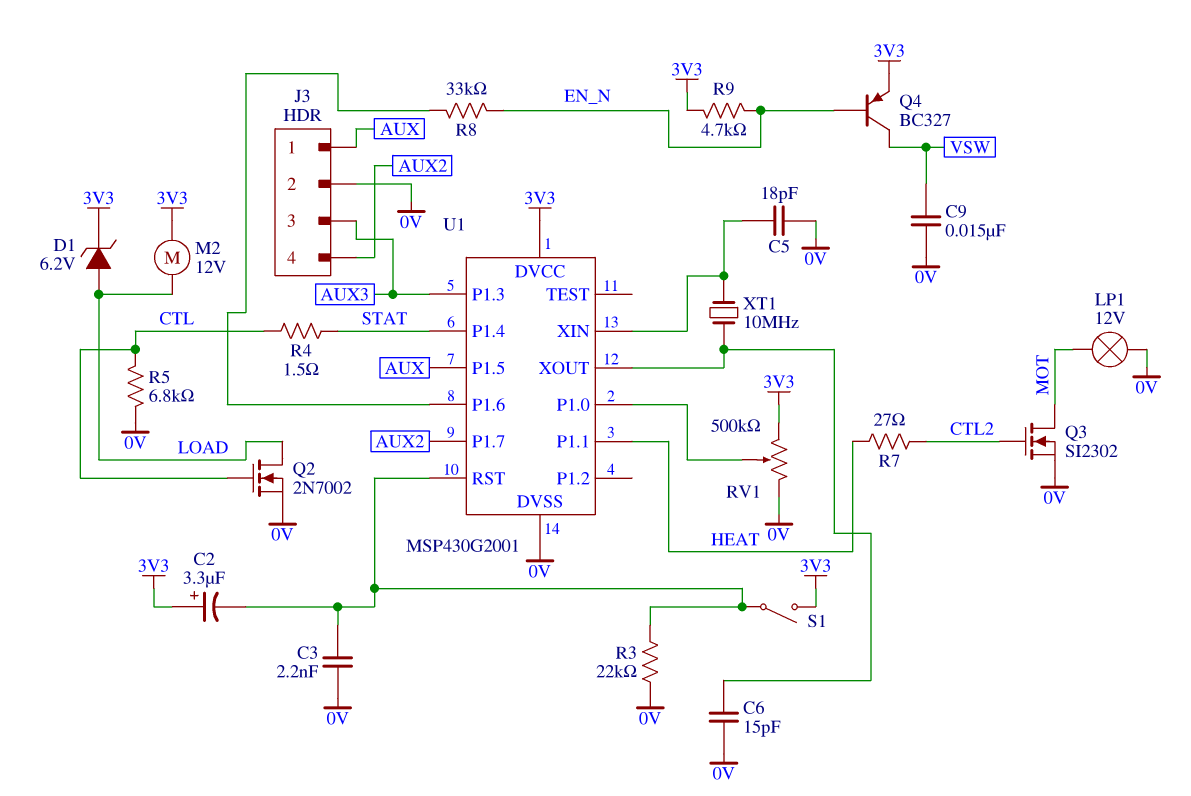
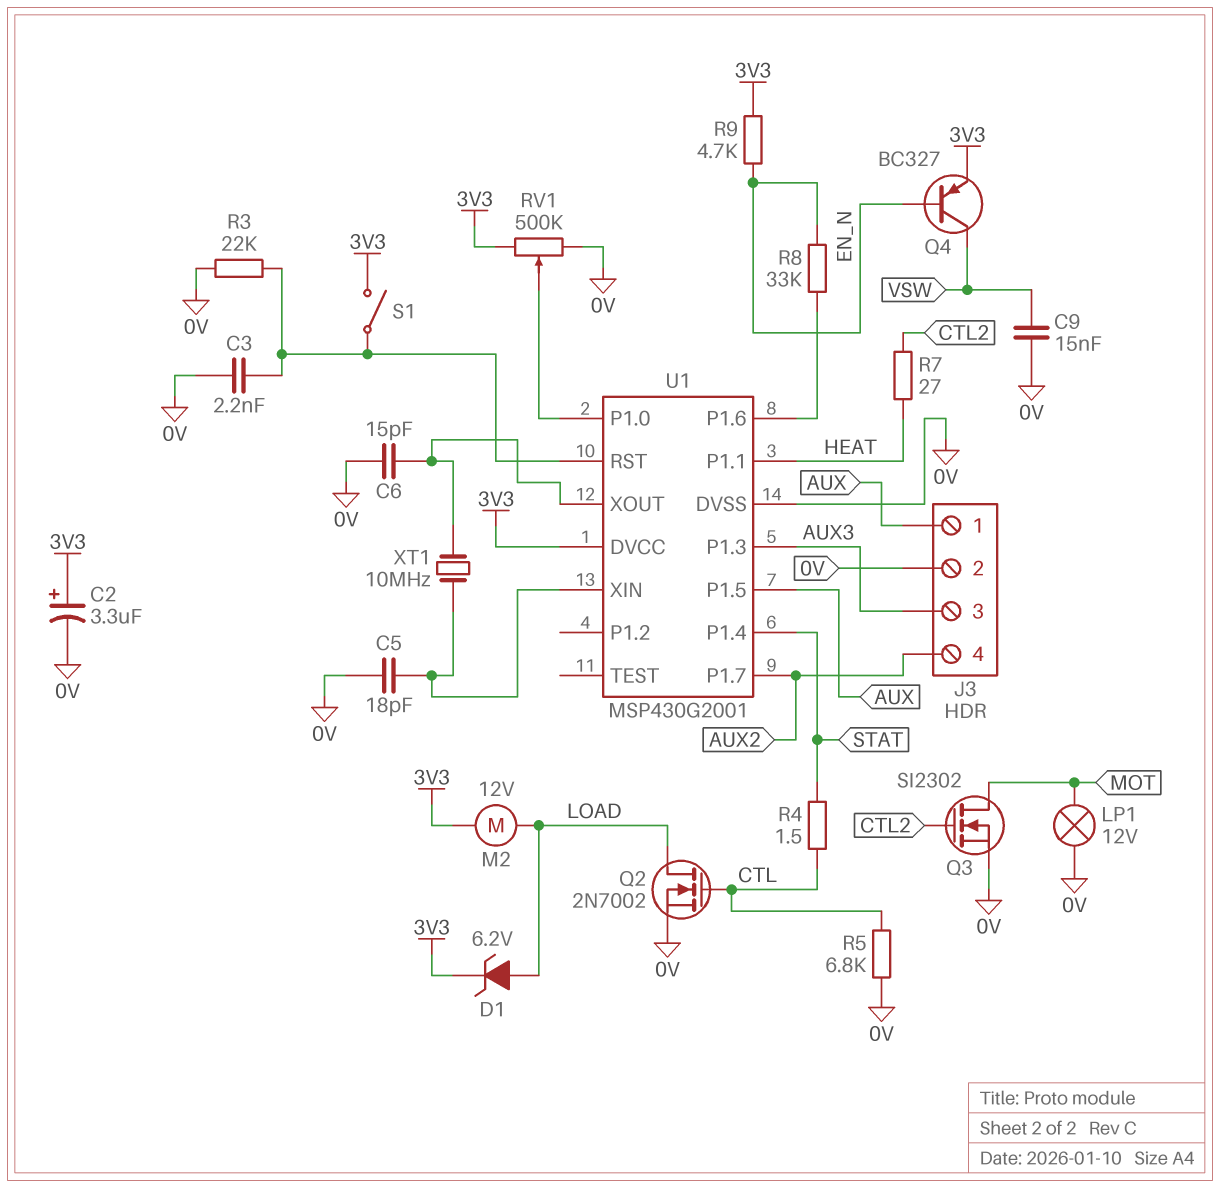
C2: 3.3uF (plus 3V3, minus U1/RST) -> 3.3uF (plus 3V3, minus 0V)

